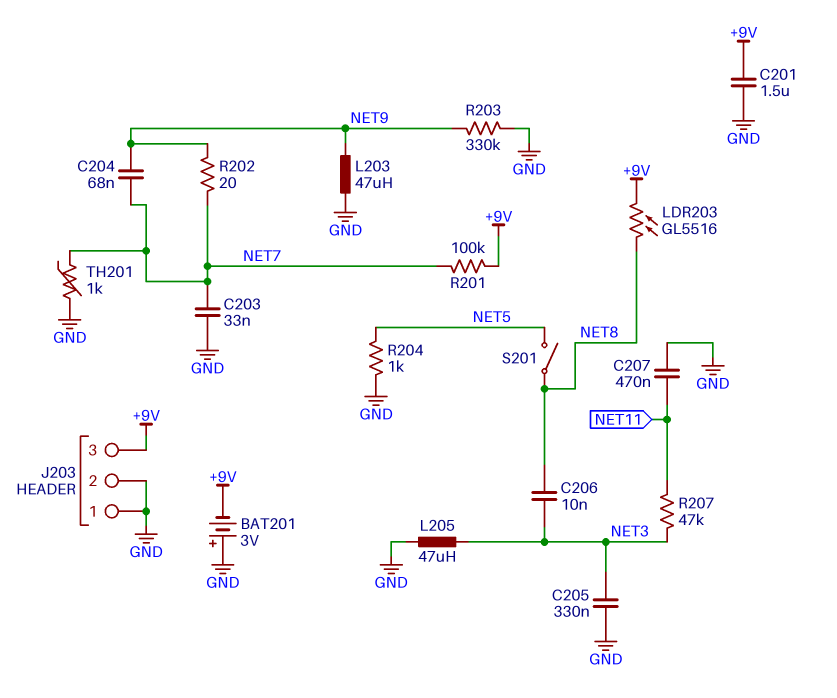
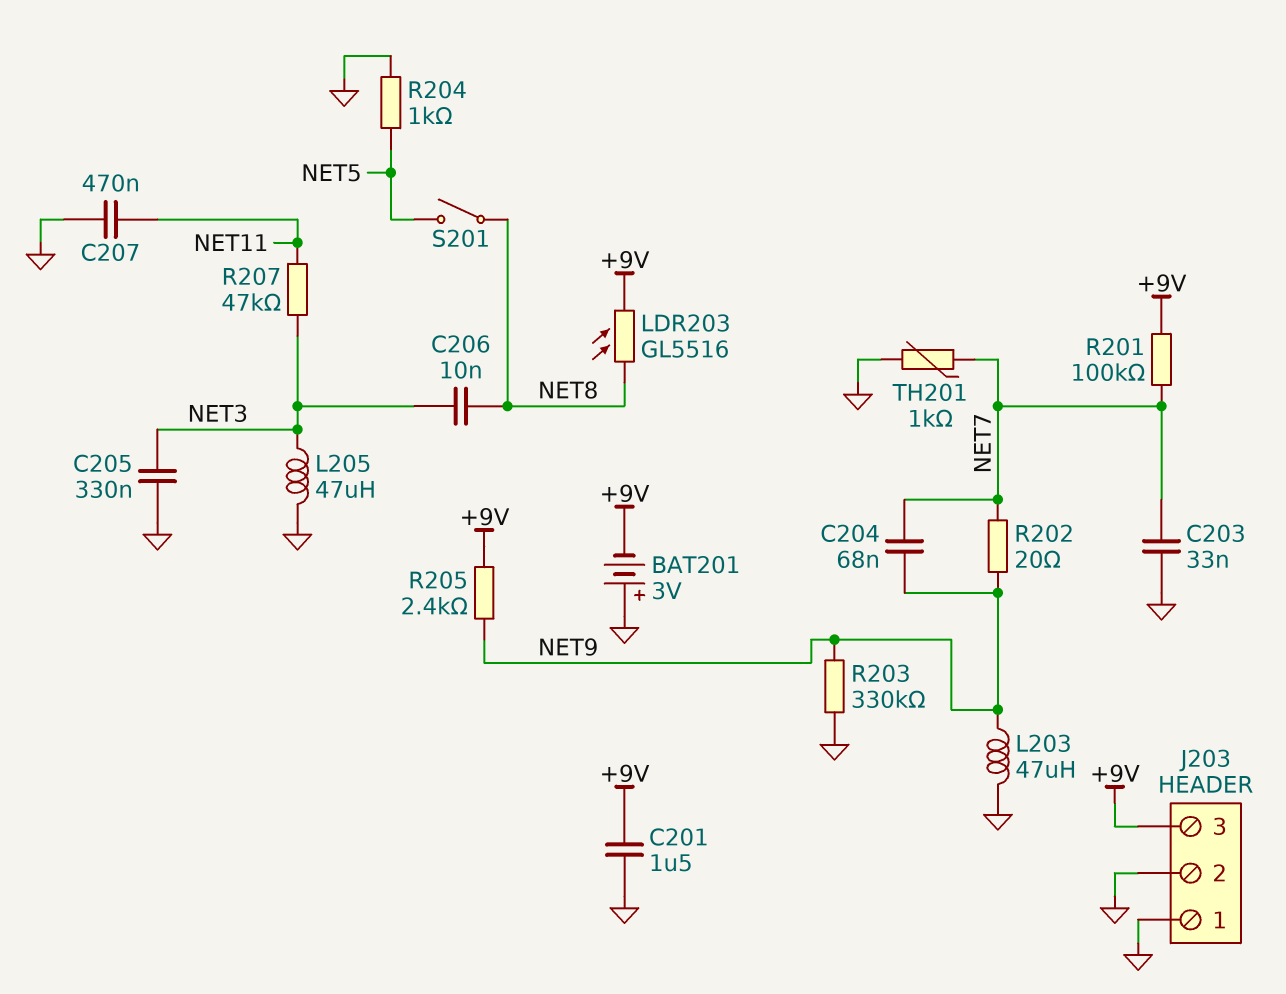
R205: none -> 2.4k (+9V, NET9)

